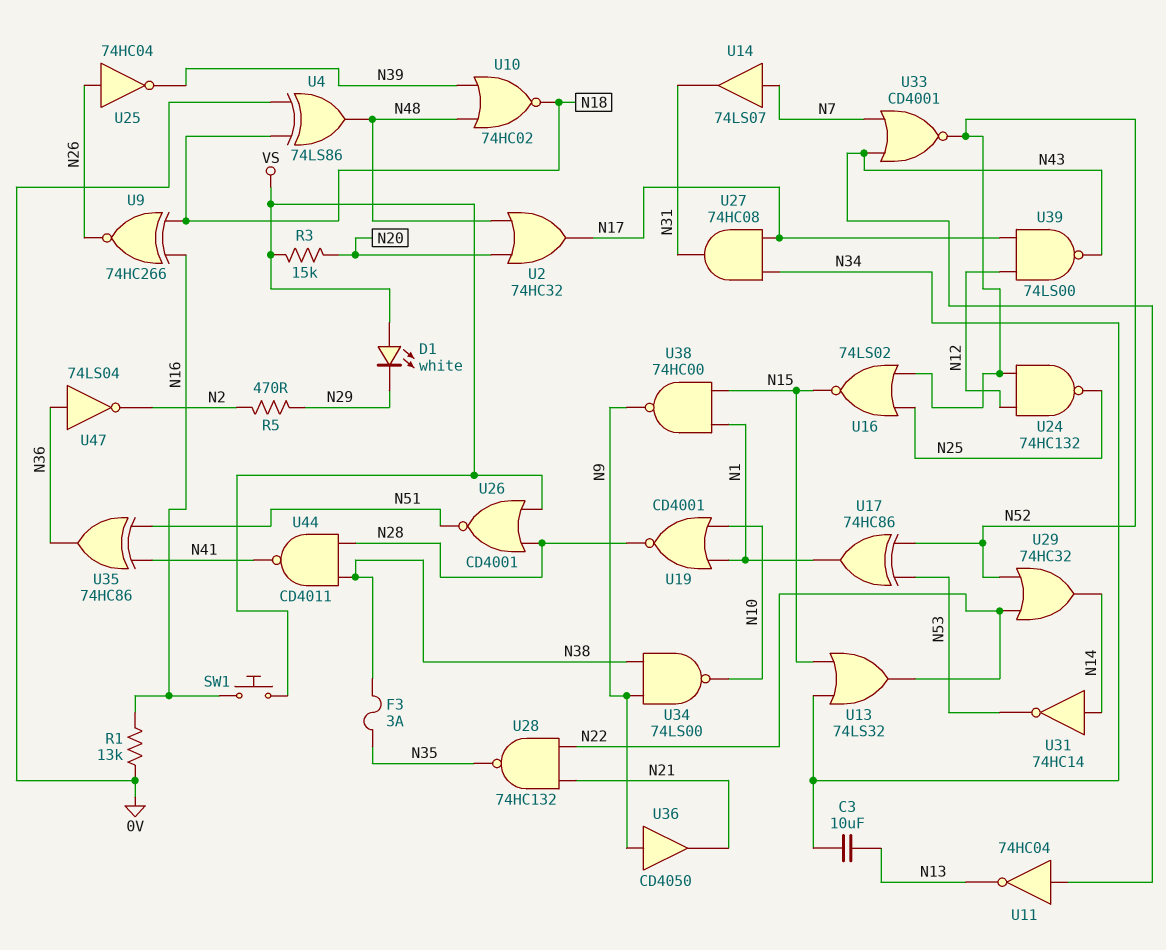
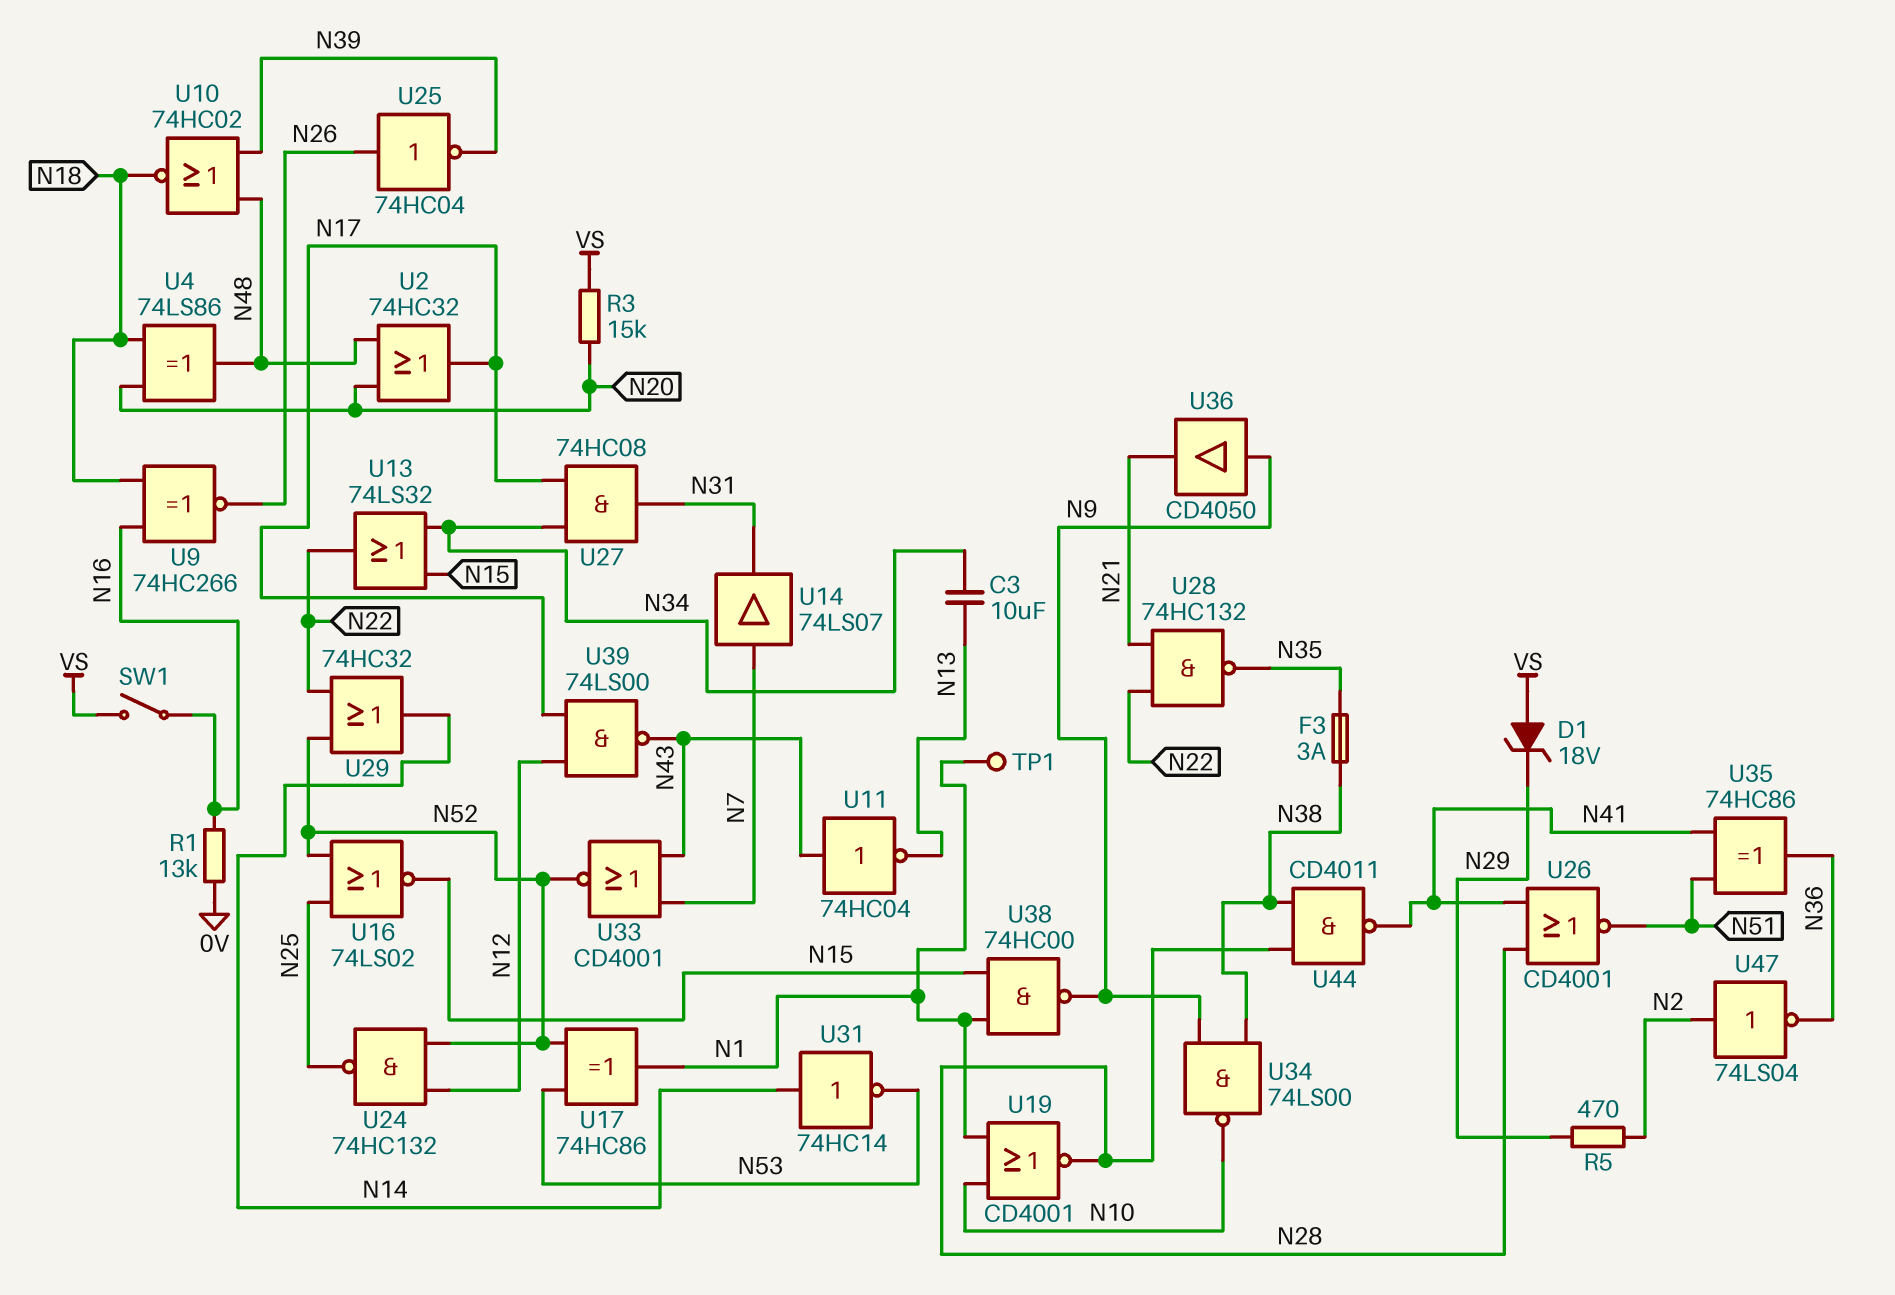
D1: LED white (A VS, K N29) -> zener 18V (A VS, K N29)
SW1: button (N16, VS) -> switch (N16, VS)
TP1: none -> test point (N1)
U4: XOR 74LS86 (in 0V, in N18, out N48) -> XOR 74LS86 (in N18, in N20, out N48)
U26: NOR CD4001 (in N28, in VS, out N51) -> NOR CD4001 (in N28, in N41, out N51)
U47: NOT 74LS04 (in N36, out N2) -> NOT 74LS04 (in N2, out N36)

